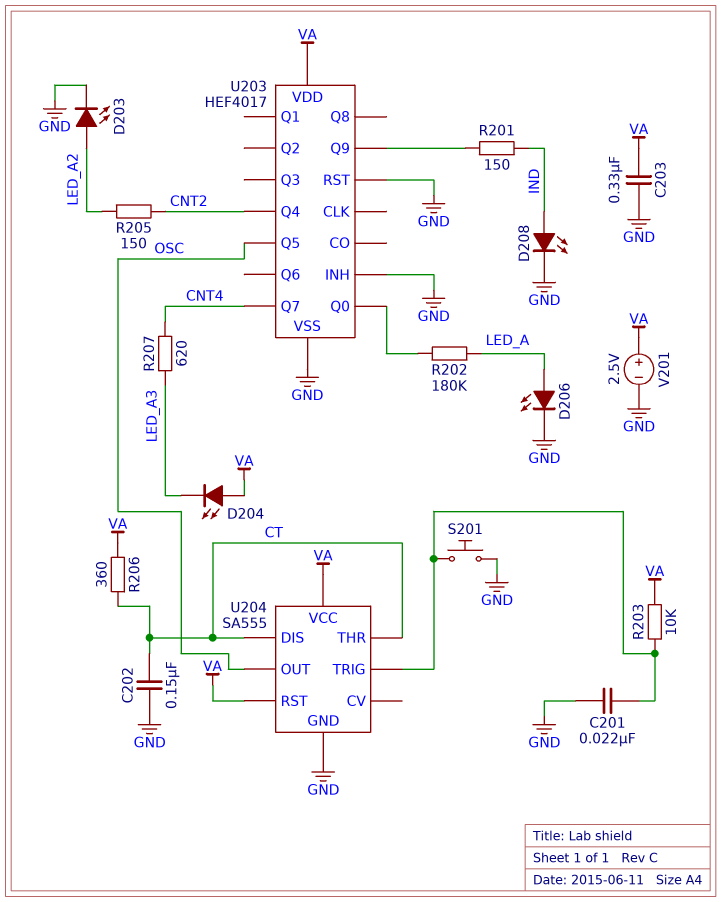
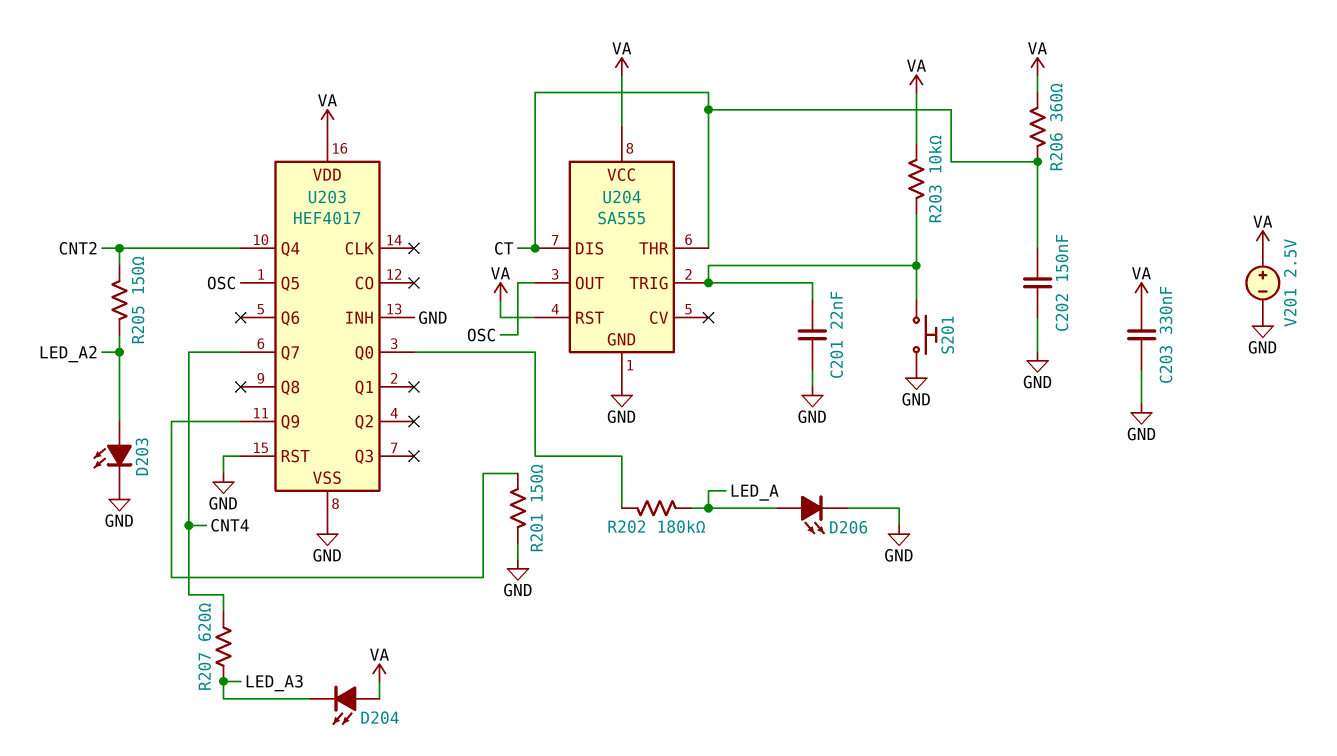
D208: LED (A IND, K GND) -> none
R201: 150 (IND, U203/Q9) -> 150 (GND, U203/Q9)

